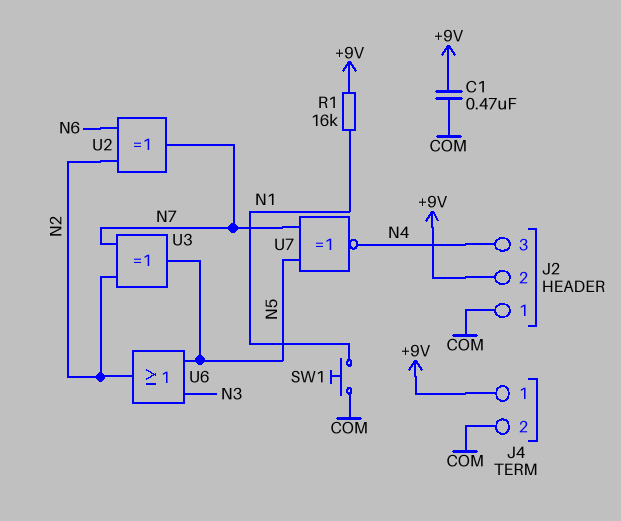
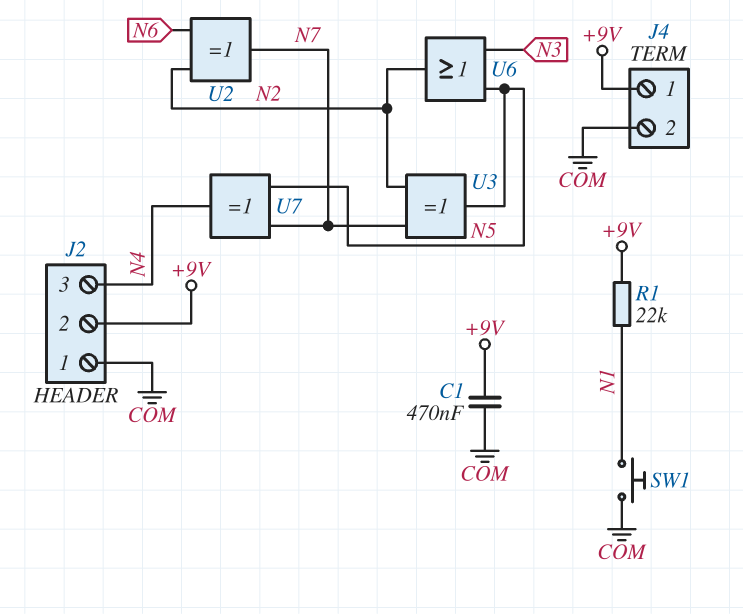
R1: 16k (+9V, N1) -> 22k (+9V, N1)
U7: XNOR (in N5, in N7, out N4) -> XOR (in N5, in N7, out N4)

